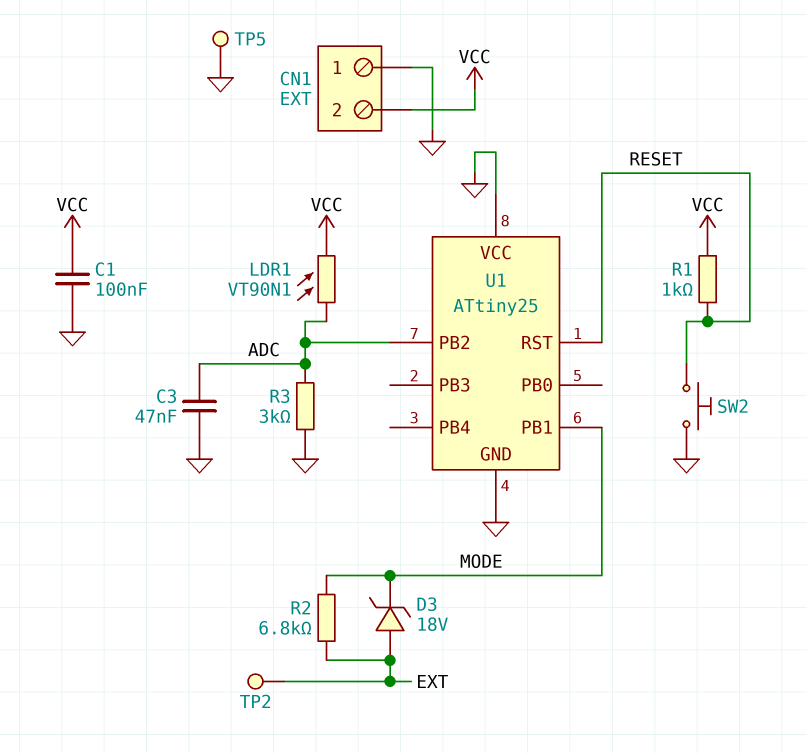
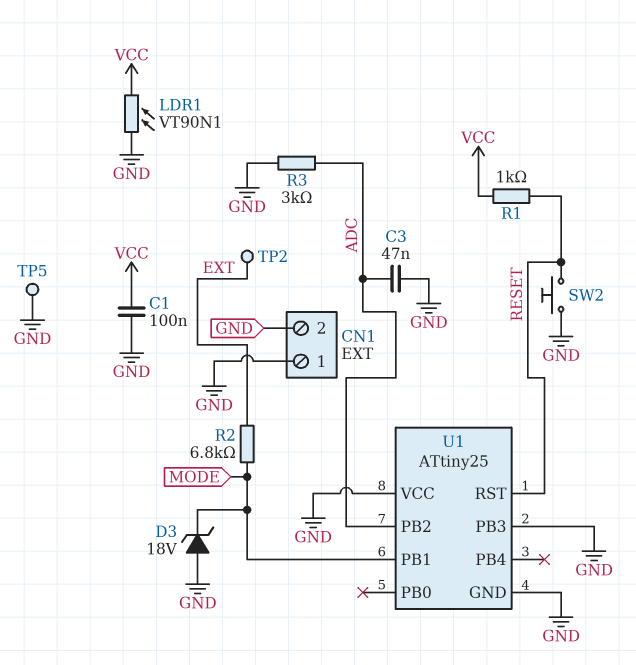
CN1 pin 2: VCC -> GND
D3: zener 18V (A EXT, K MODE) -> zener 18V (A GND, K MODE)
LDR1: VT90N1 (ADC, VCC) -> VT90N1 (GND, VCC)
U1 pin PB3: none -> GND

